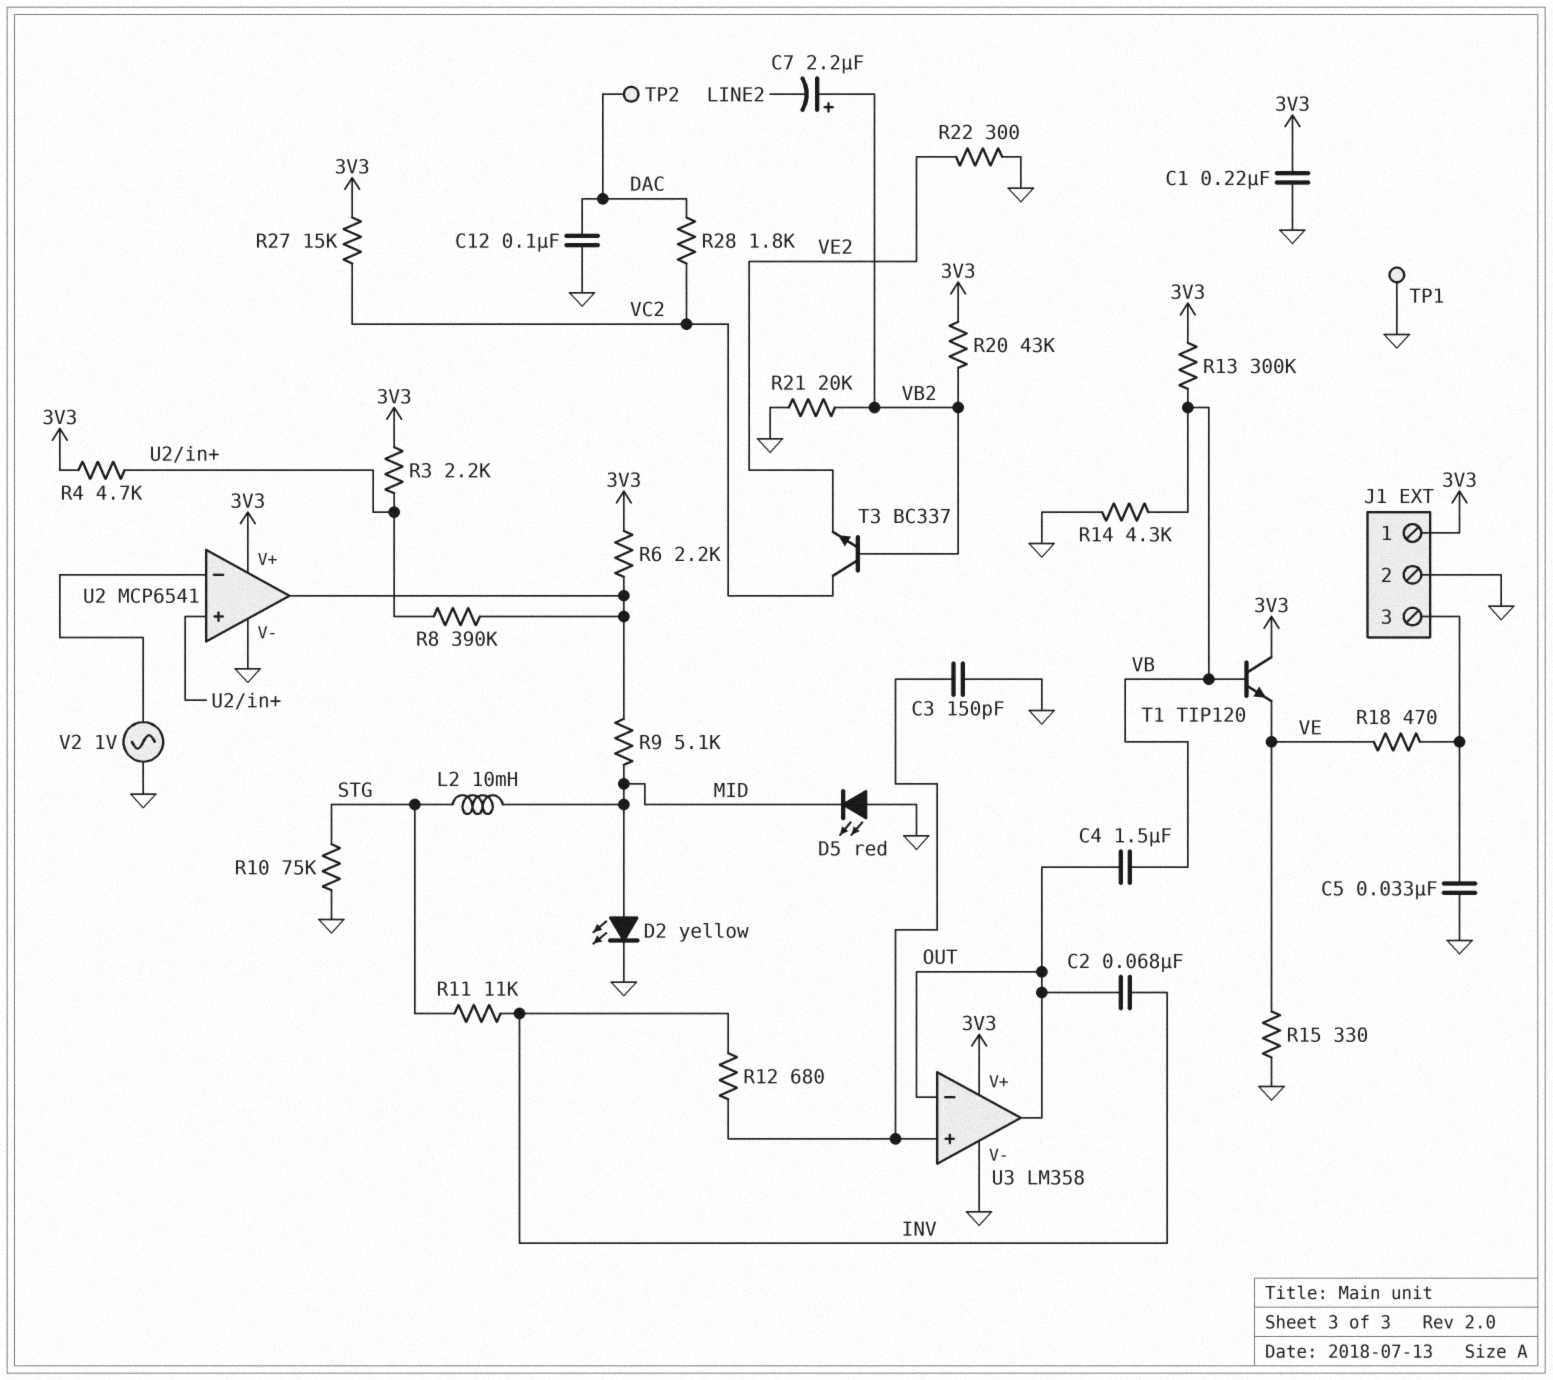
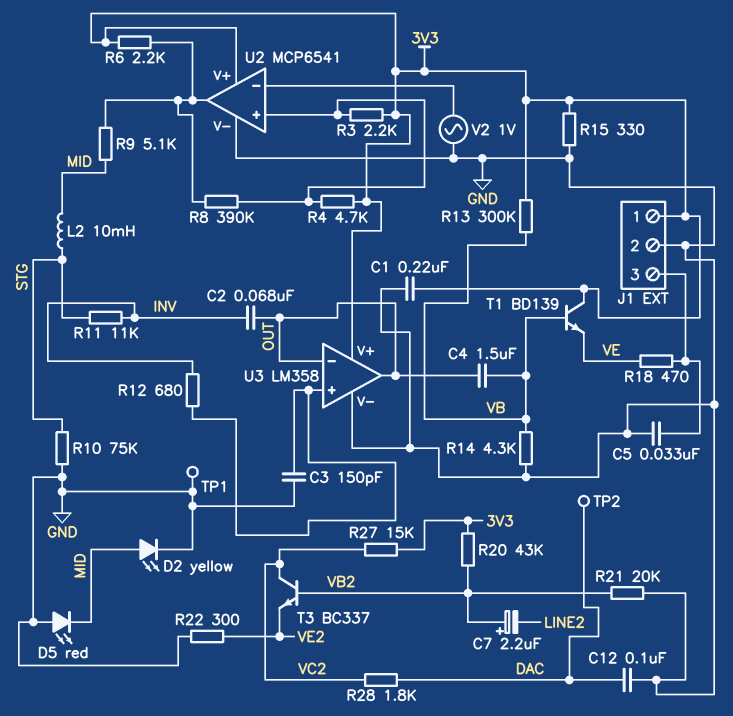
R15: 330 (GND, VE) -> 330 (3V3, GND)
T1: NPN TIP120 (B VB, C 3V3, E VE) -> NPN BD139 (B VB, C 3V3, E VE)

